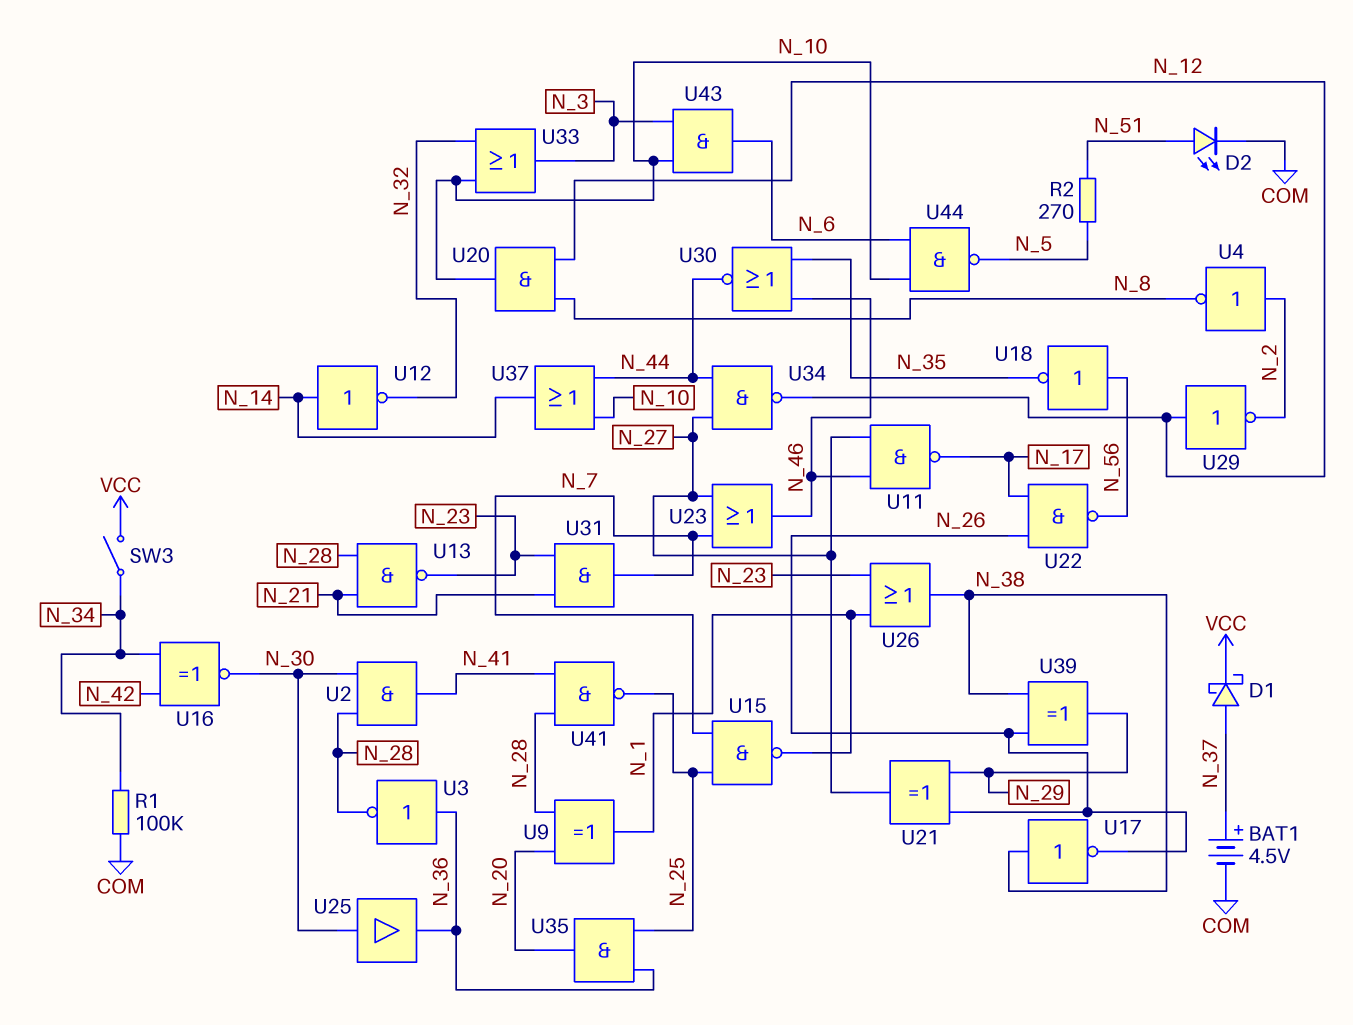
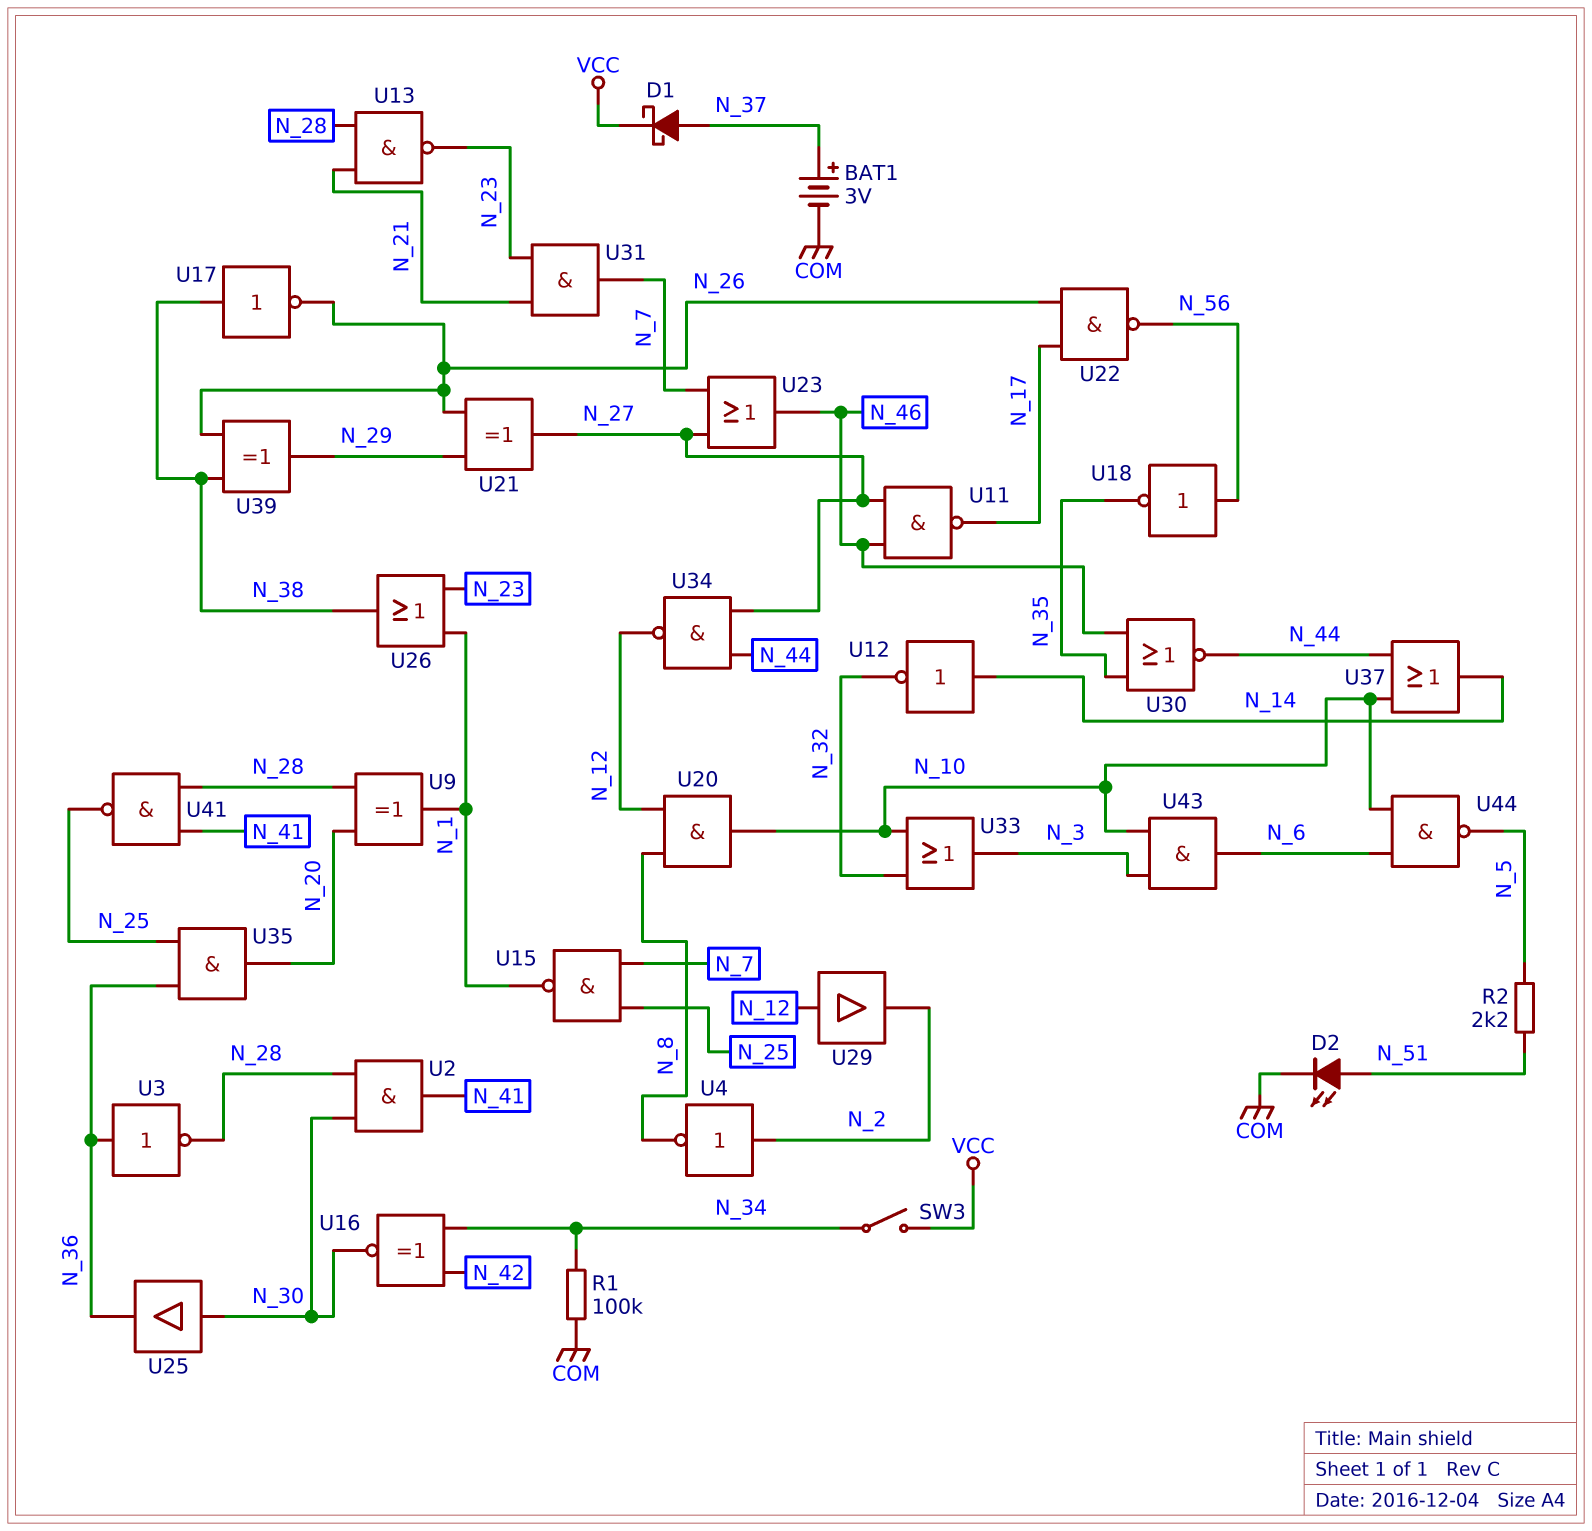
BAT1: 4.5V (plus N_37, minus COM) -> 3V (plus N_37, minus COM)
R2: 270 (N_5, N_51) -> 2.2k (N_5, N_51)
U29: NOT (in N_12, out N_2) -> buffer (in N_12, out N_2)

